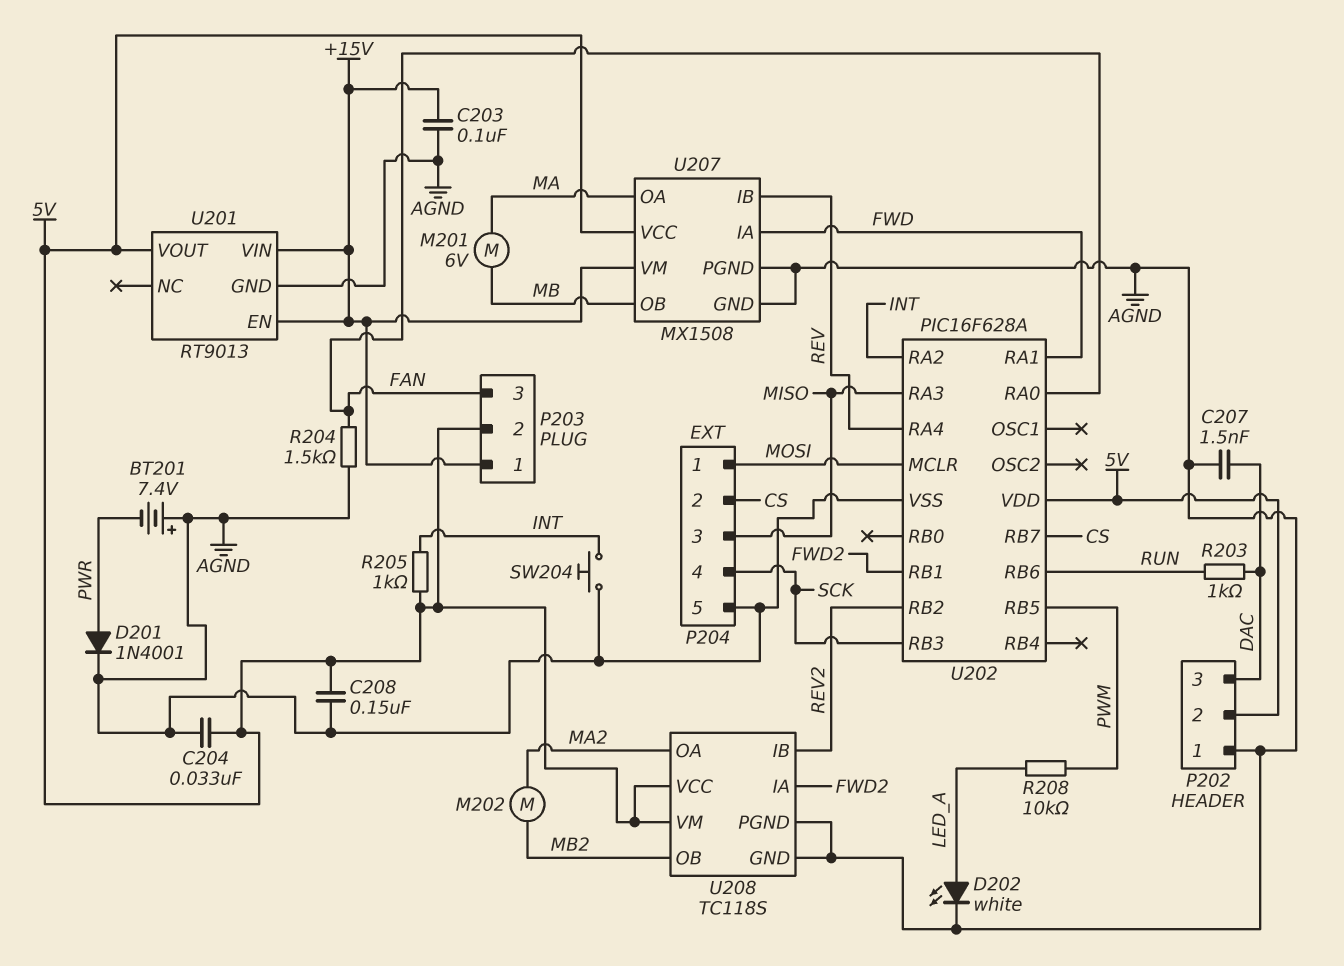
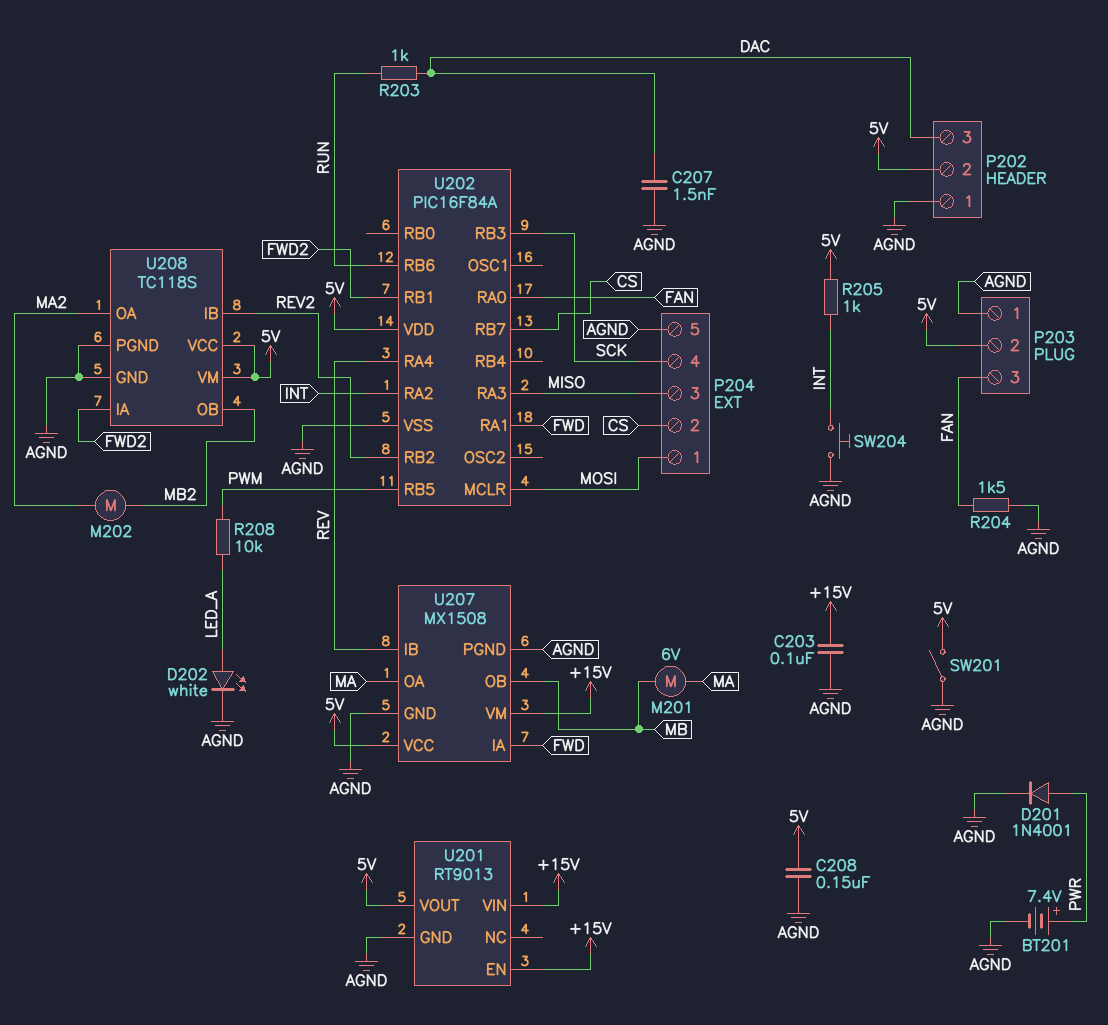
BT201: 7.4V (plus AGND, minus PWR) -> 7.4V (plus PWR, minus AGND)
C204: 33nF (5V, AGND) -> none
P203 pin 1: +15V -> AGND
SW201: none -> switch (5V, AGND)
U202: PIC16F628A -> PIC16F84A

